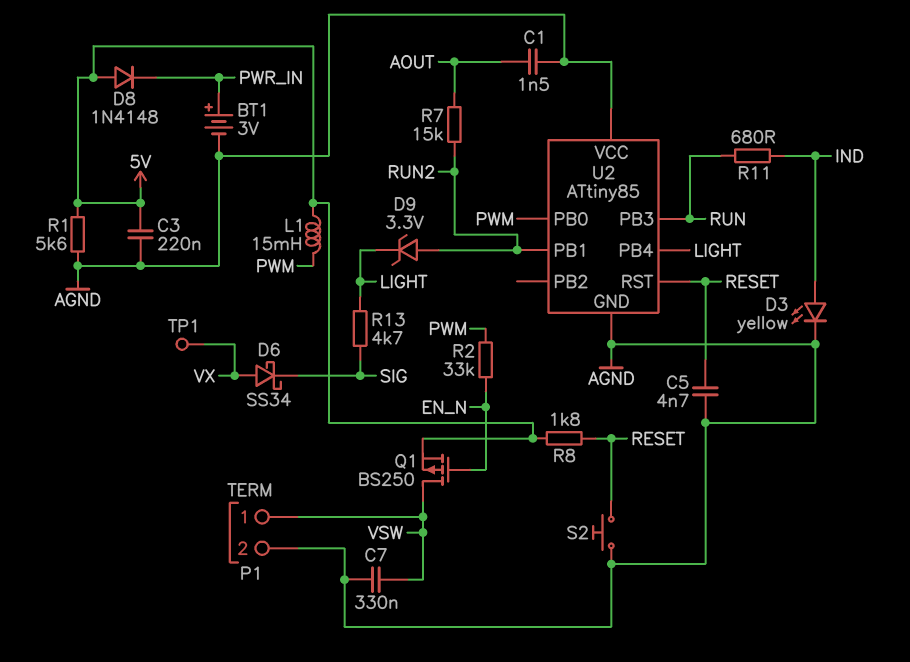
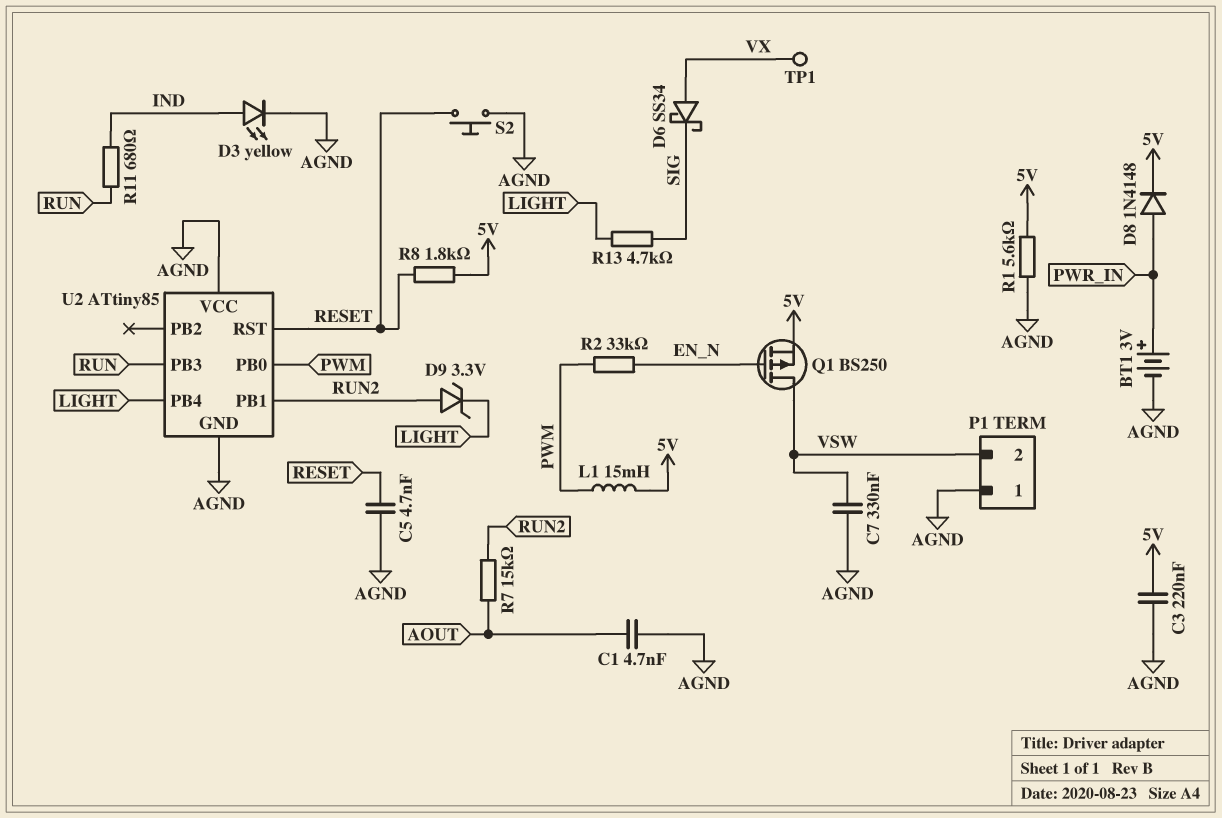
C1: 1.5nF (AGND, AOUT) -> 4.7nF (AGND, AOUT)
D8: diode 1N4148 (A 5V, K PWR_IN) -> diode 1N4148 (A PWR_IN, K 5V)
P1 pin 1: VSW -> AGND
P1 pin 2: AGND -> VSW

